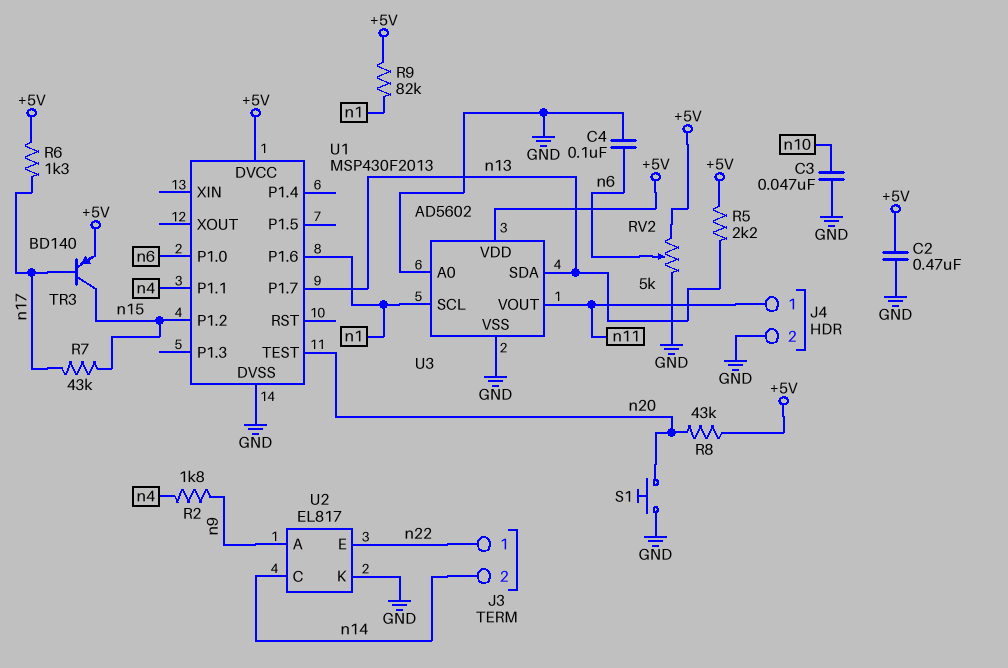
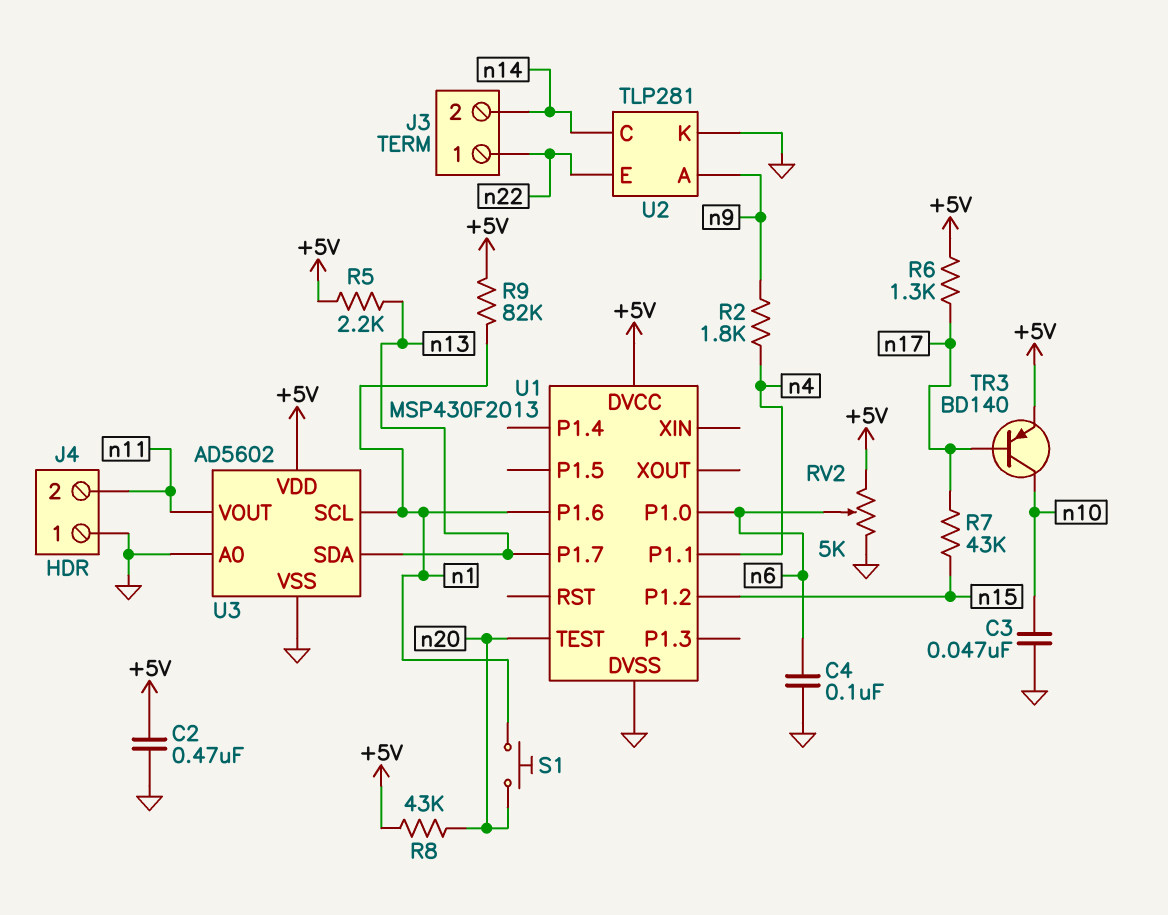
J4 pin 1: n11 -> GND
J4 pin 2: GND -> n11
S1: button (GND, n20) -> button (n1, n20)
TR3: PNP BD140 (B n17, C n15, E +5V) -> PNP BD140 (B n17, C n10, E +5V)
U2: EL817 -> TLP281

